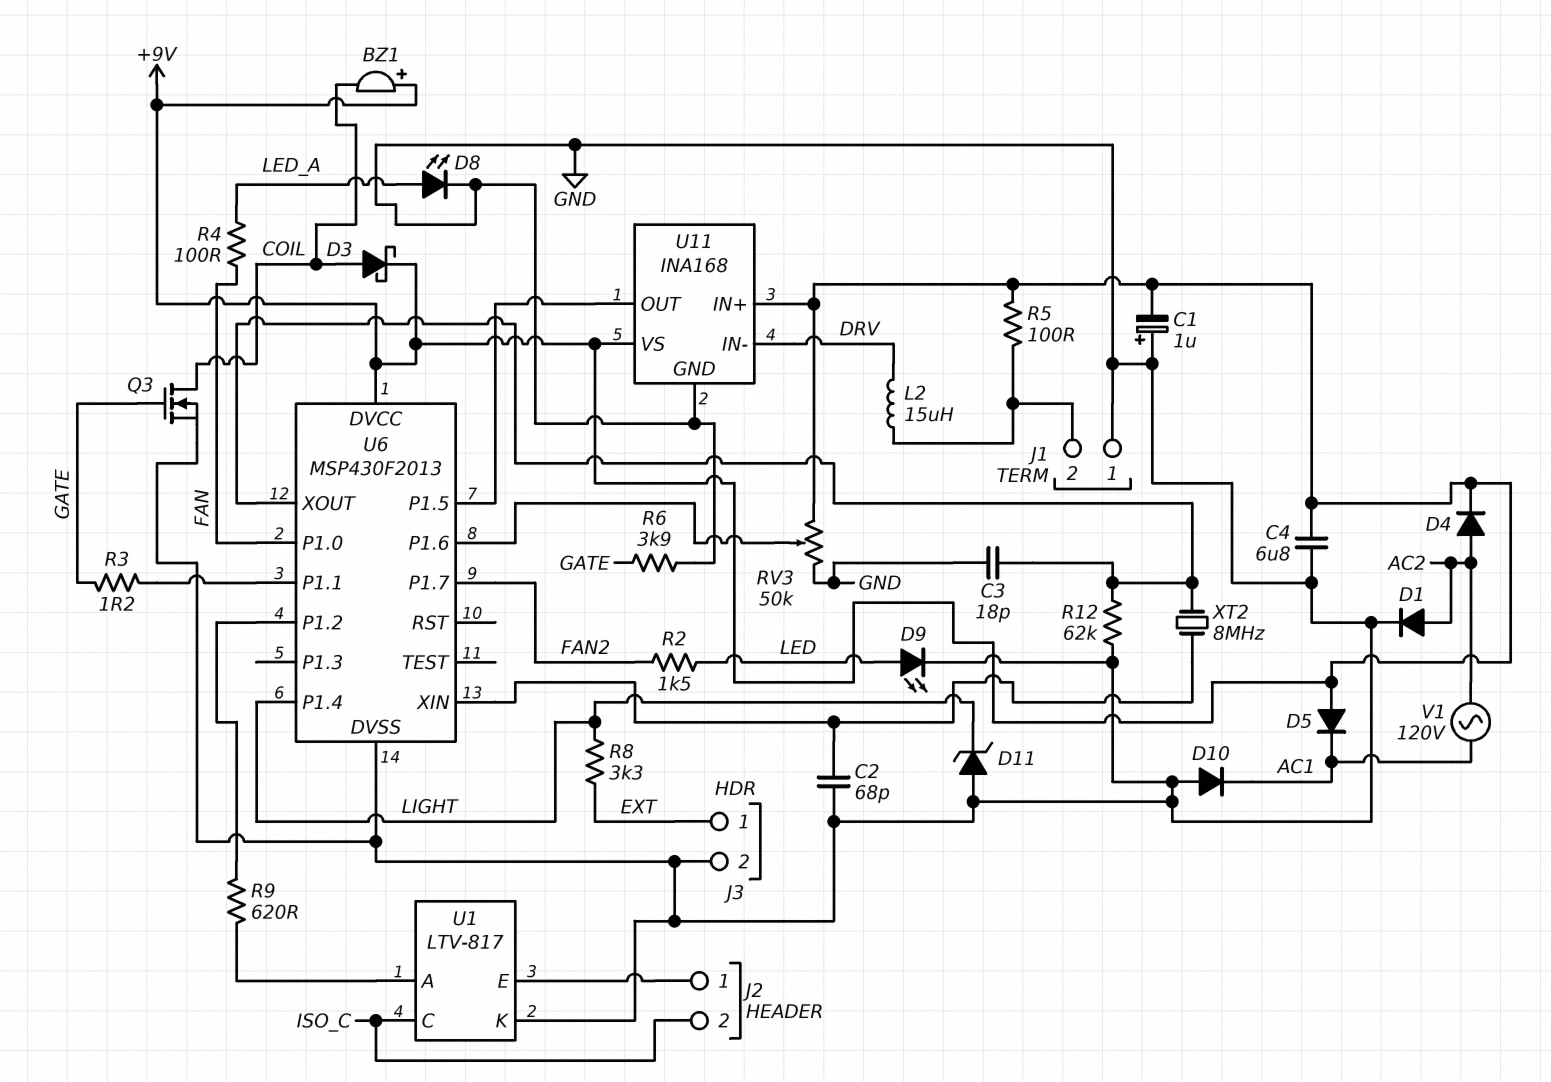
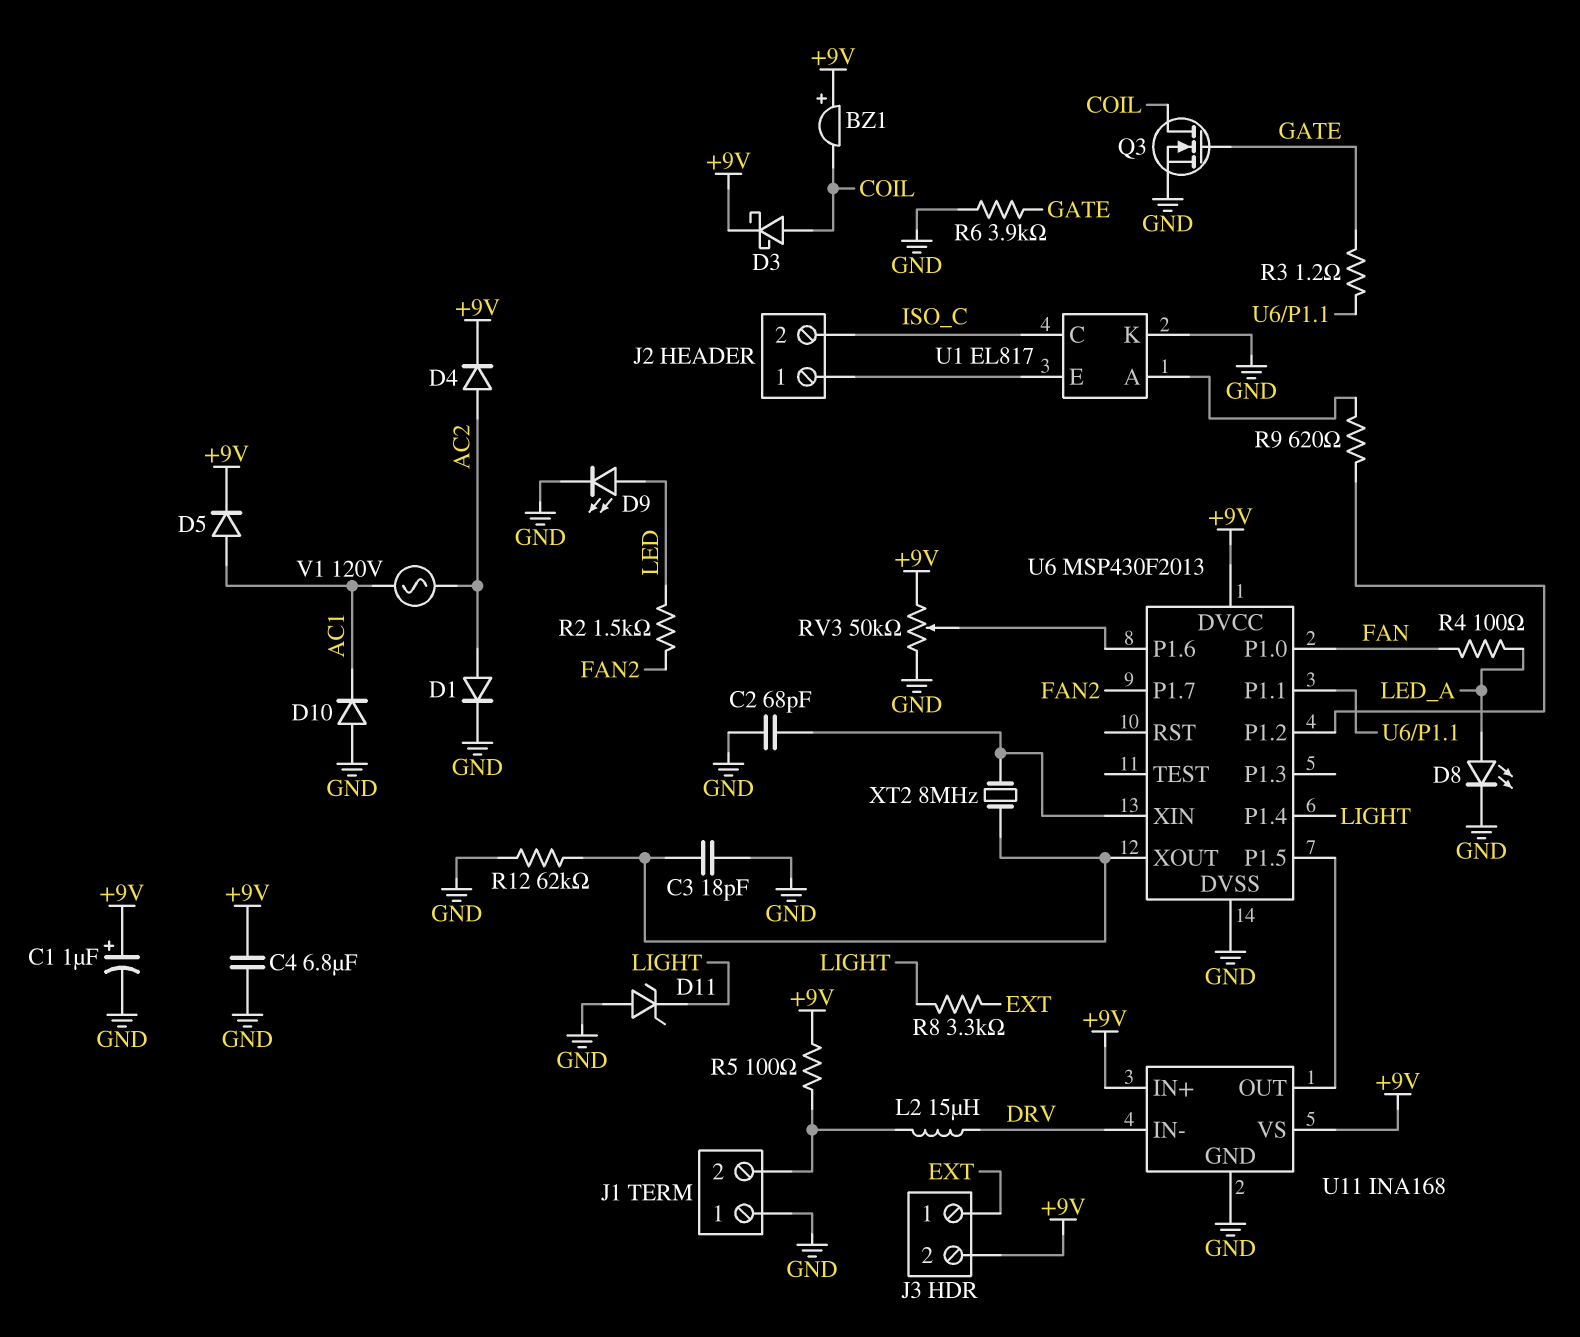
C1: 1uF (plus GND, minus +9V) -> 1uF (plus +9V, minus GND)
D5: diode (A +9V, K AC1) -> diode (A AC1, K +9V)
J3 pin 2: GND -> +9V
U1: LTV-817 -> EL817

